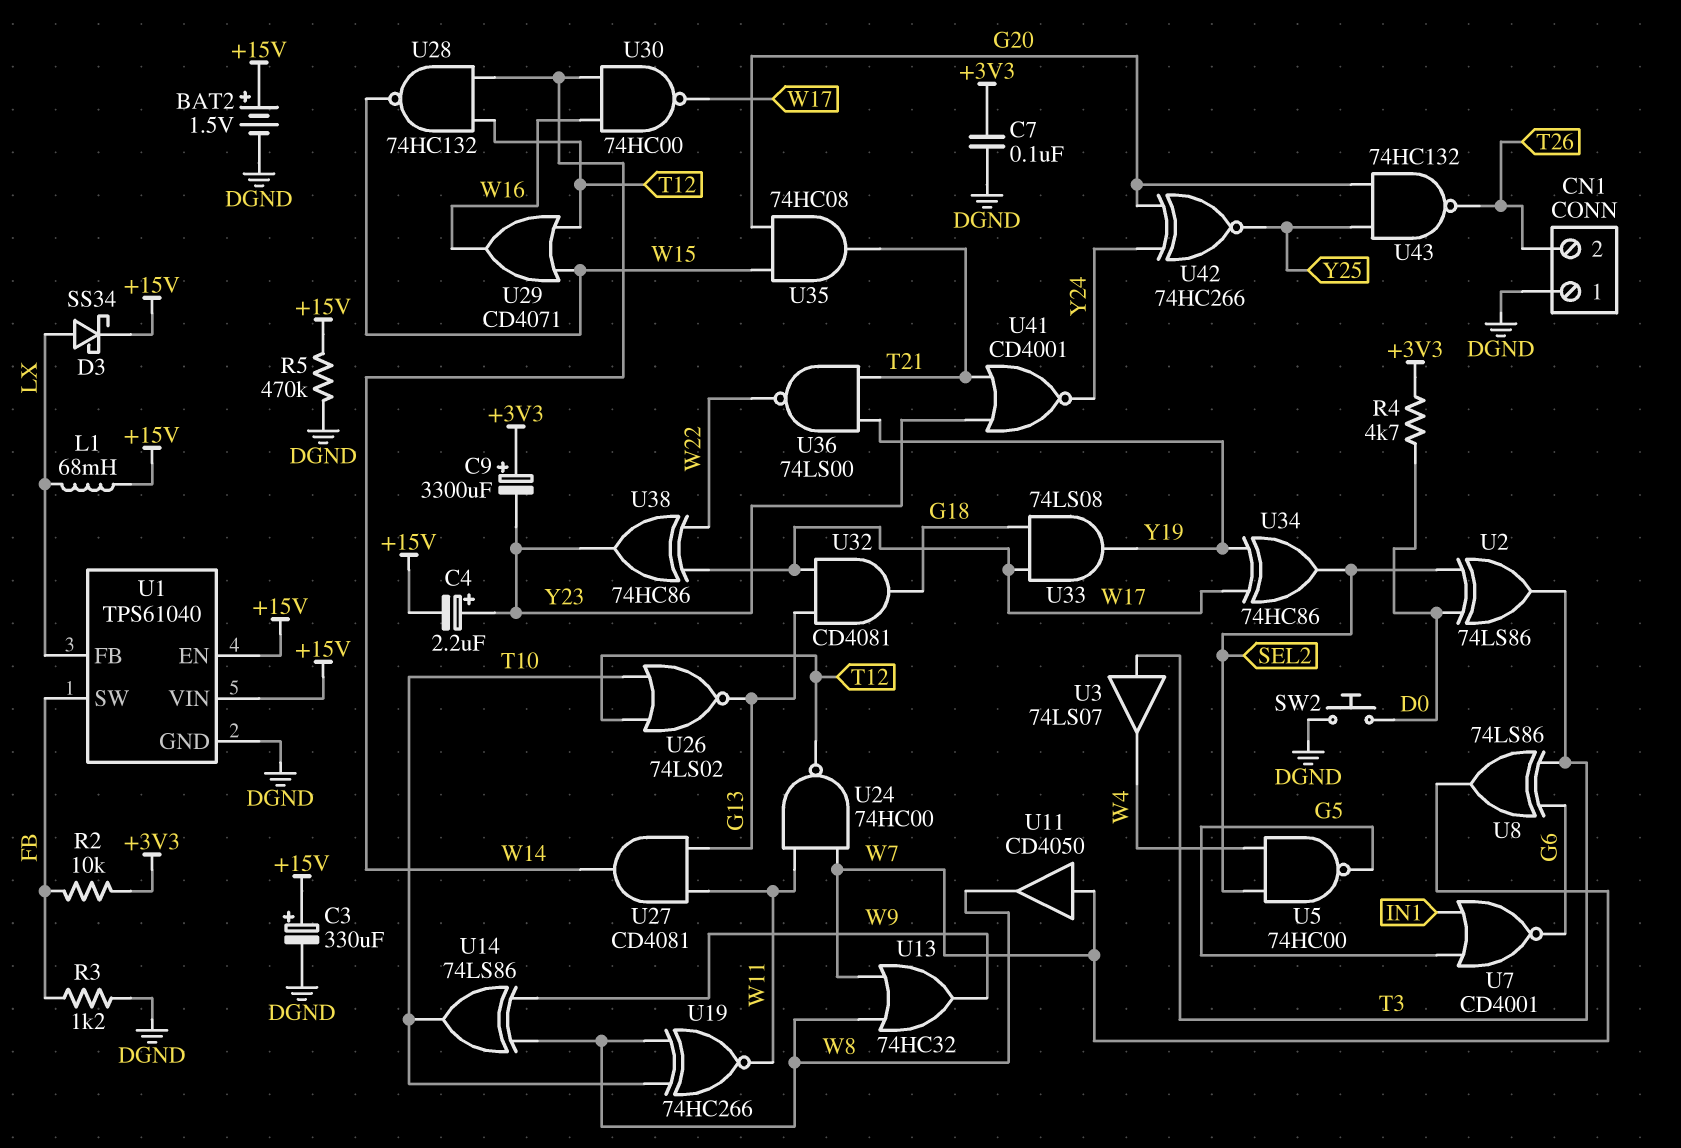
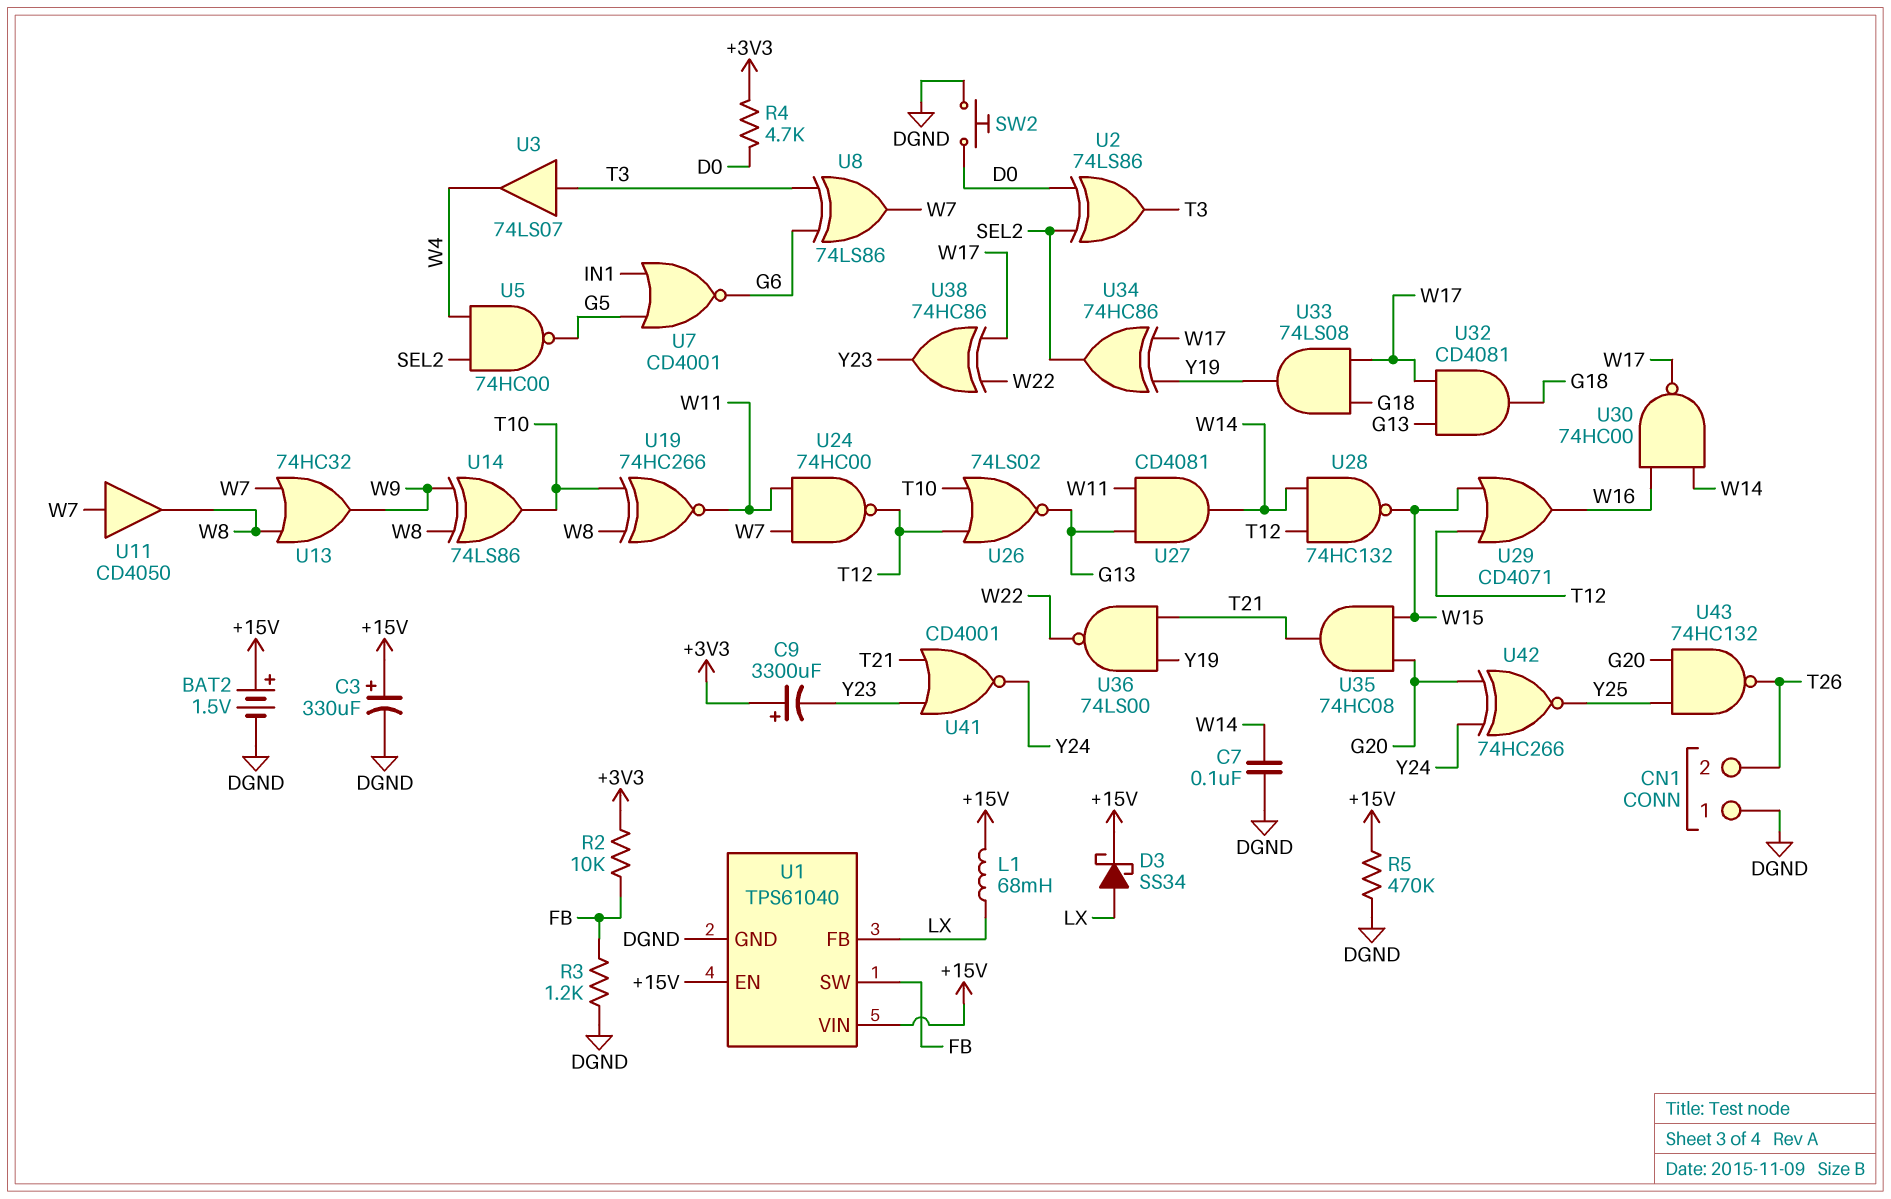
C4: 2.2uF (plus Y23, minus +15V) -> none
C7: 100nF (+3V3, DGND) -> 100nF (DGND, W14)

